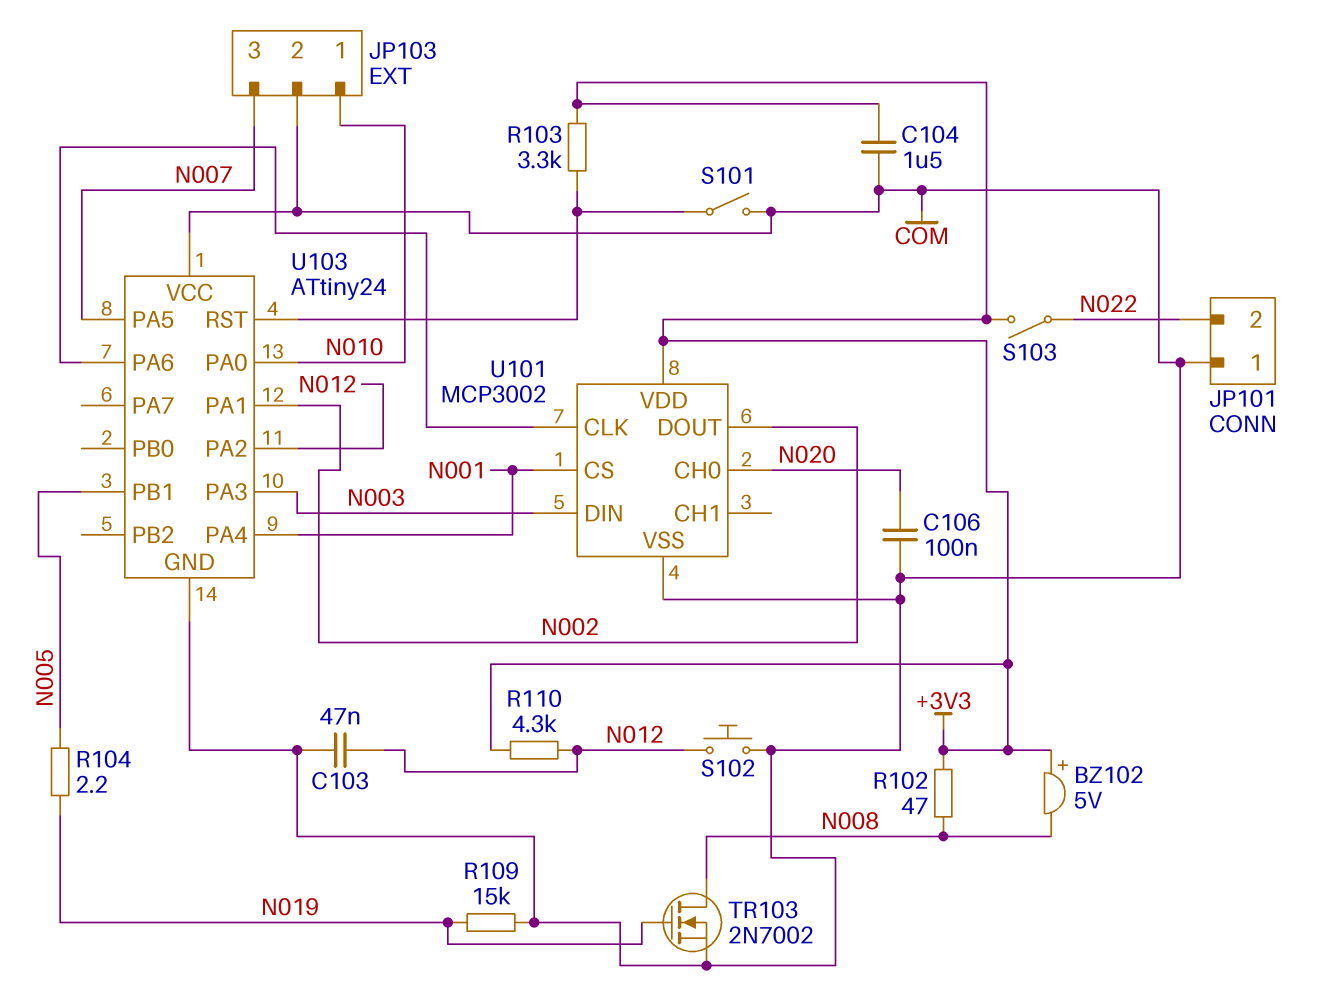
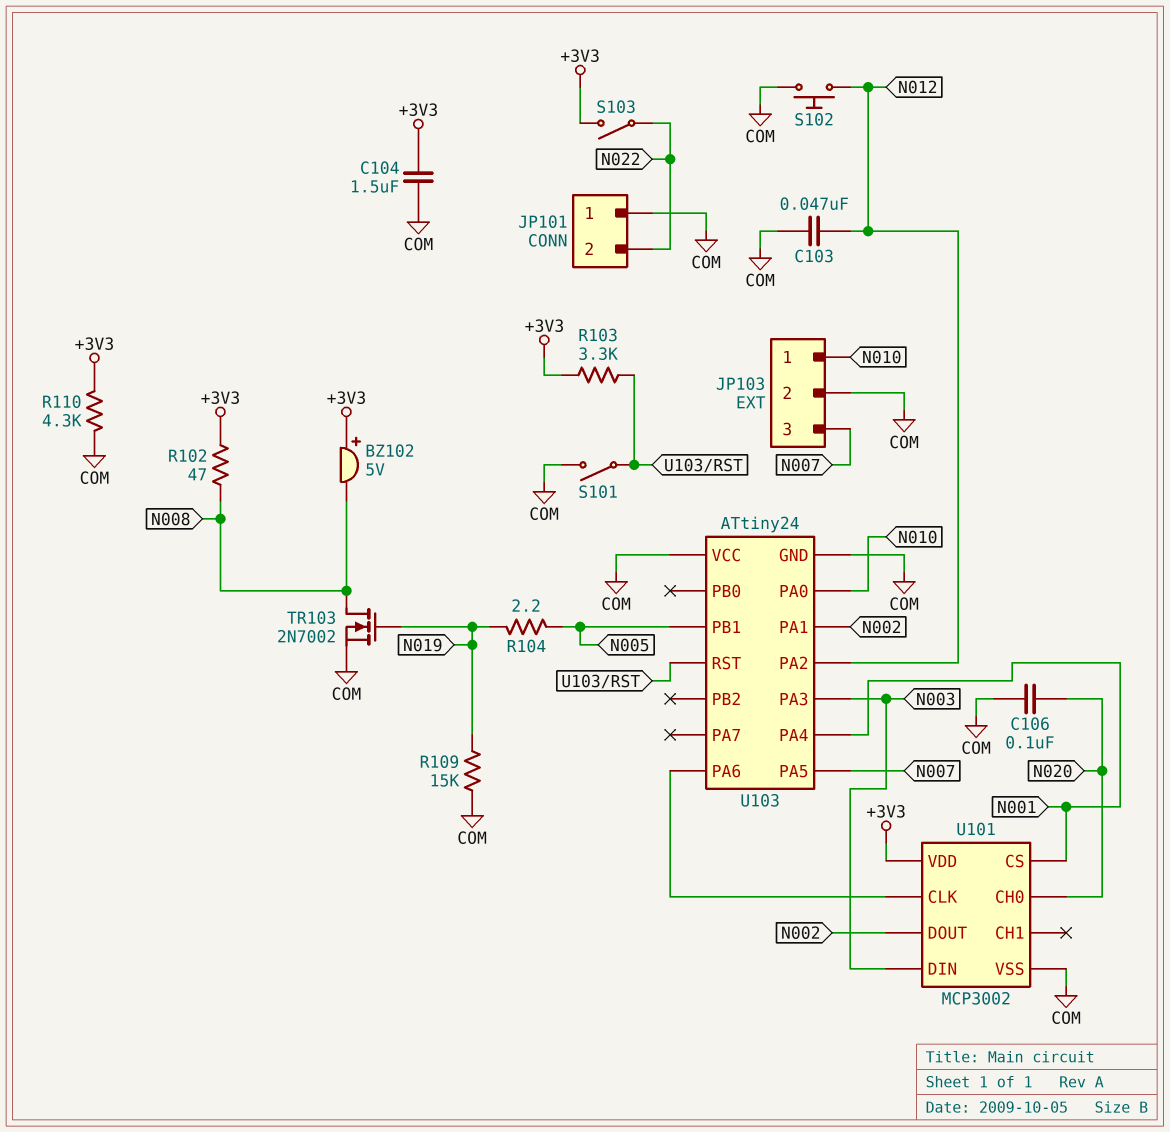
R110: 4.3k (+3V3, N012) -> 4.3k (+3V3, COM)

